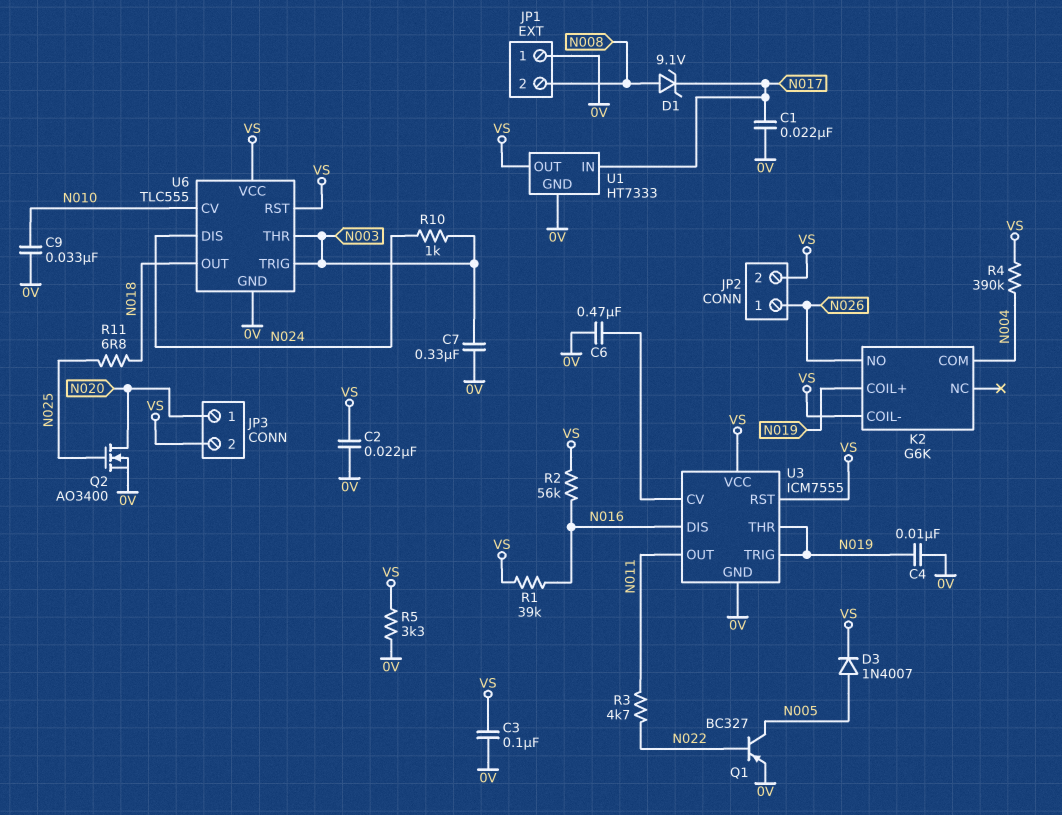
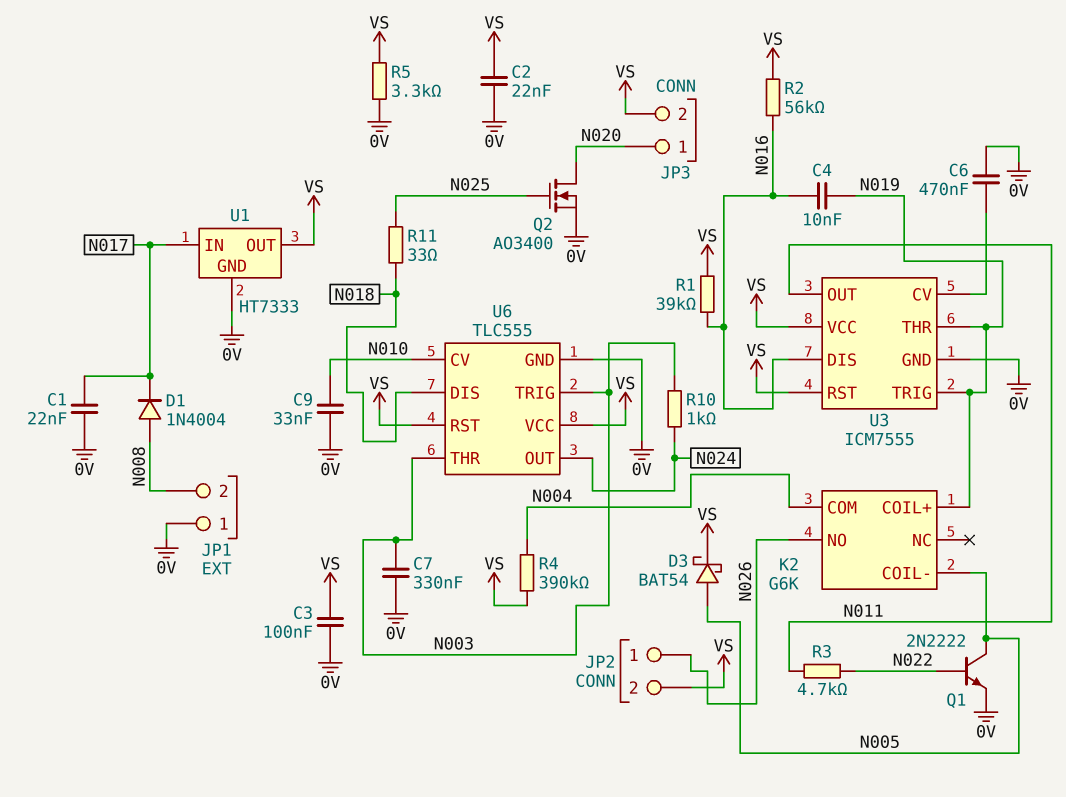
C4: 10nF (0V, N019) -> 10nF (N016, N019)
D1: zener 9.1V (A N008, K N017) -> diode 1N4004 (A N008, K N017)
D3: diode 1N4007 (A N005, K VS) -> schottky BAT54 (A N005, K VS)
K2 pin COIL-: VS -> N005
Q1: PNP BC327 (B N022, C N005, E 0V) -> NPN 2N2222 (B N022, C N005, E 0V)
R11: 6.8 (N018, N025) -> 33 (N018, N025)
U6 pin DIS: N024 -> N018
U6 pin OUT: N018 -> N024

